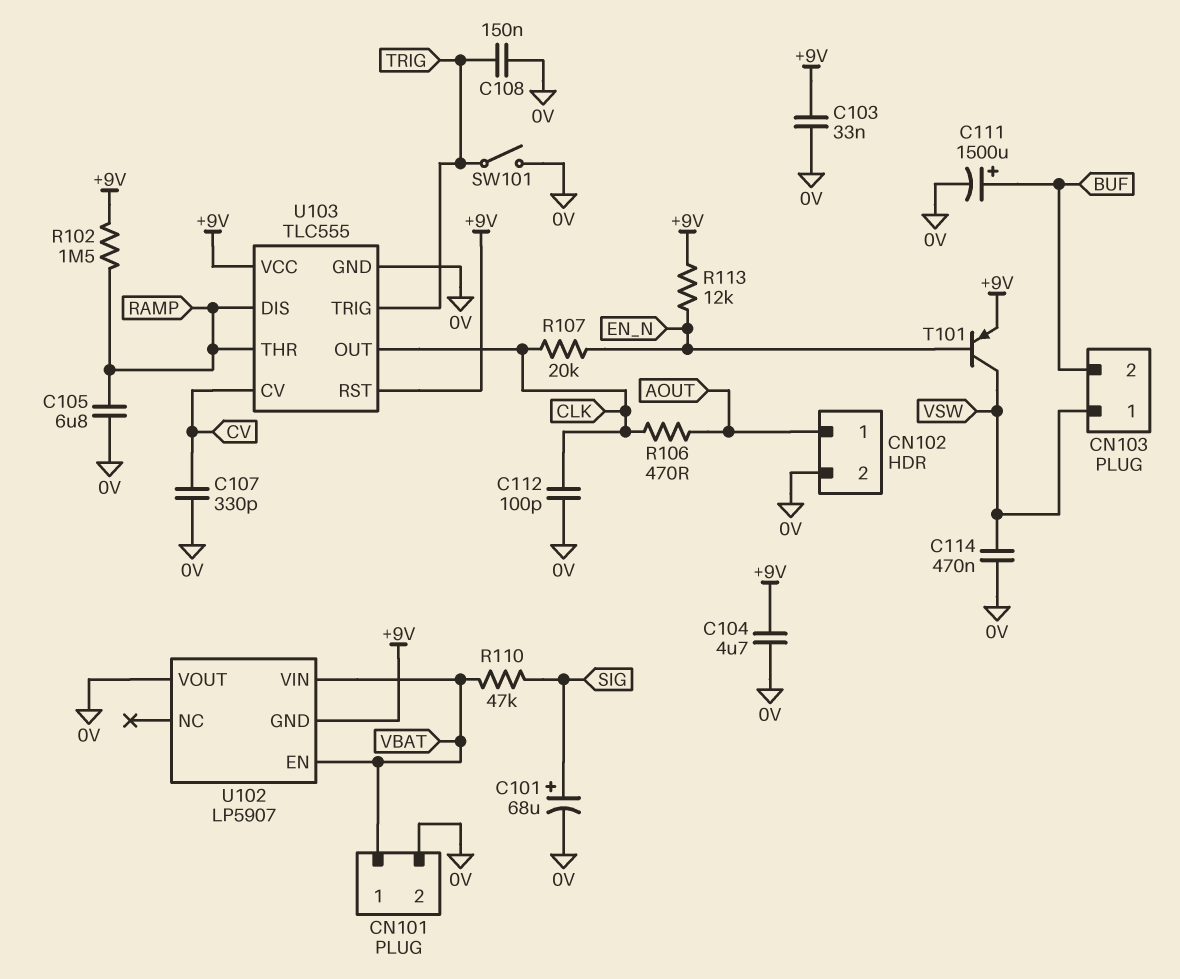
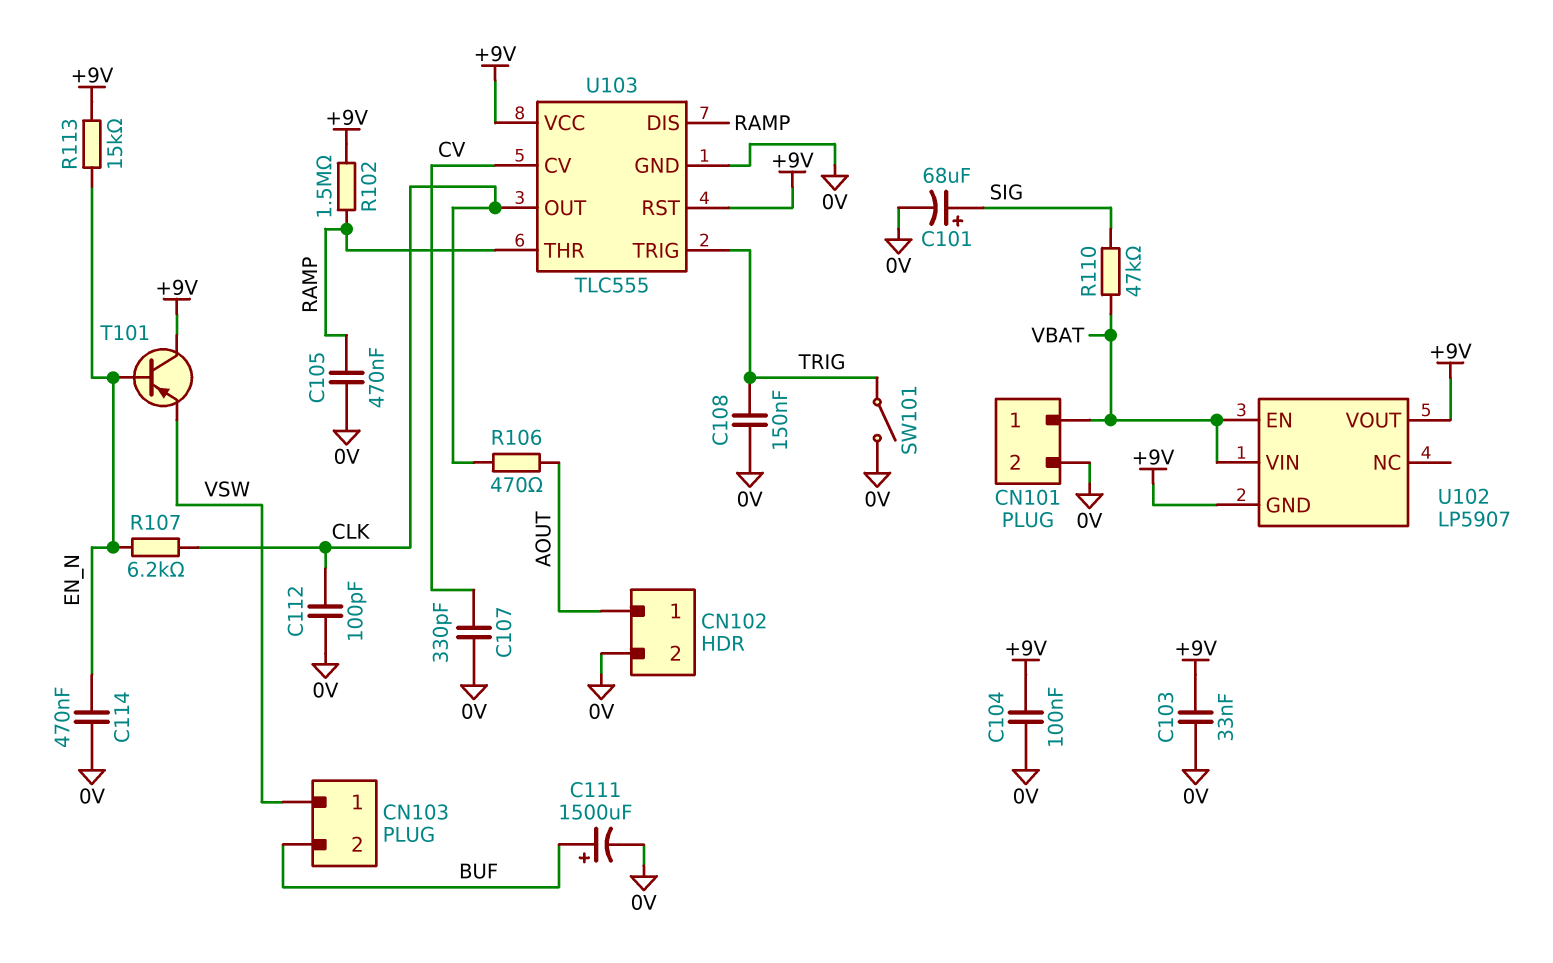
C104: 4.7uF (+9V, 0V) -> 100nF (+9V, 0V)
C105: 6.8uF (0V, RAMP) -> 470nF (0V, RAMP)
C114: 470nF (0V, VSW) -> 470nF (0V, EN_N)
R107: 20k (CLK, EN_N) -> 6.2k (CLK, EN_N)
R113: 12k (+9V, EN_N) -> 15k (+9V, EN_N)
T101: PNP (B EN_N, C VSW, E +9V) -> PNP (B EN_N, C +9V, E VSW)
U102 pin VOUT: 0V -> +9V

